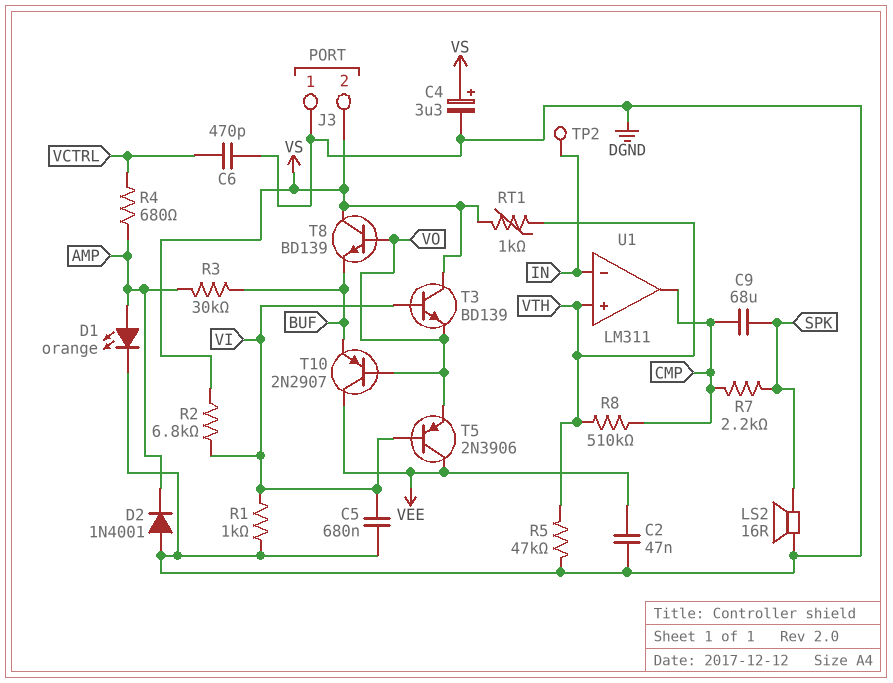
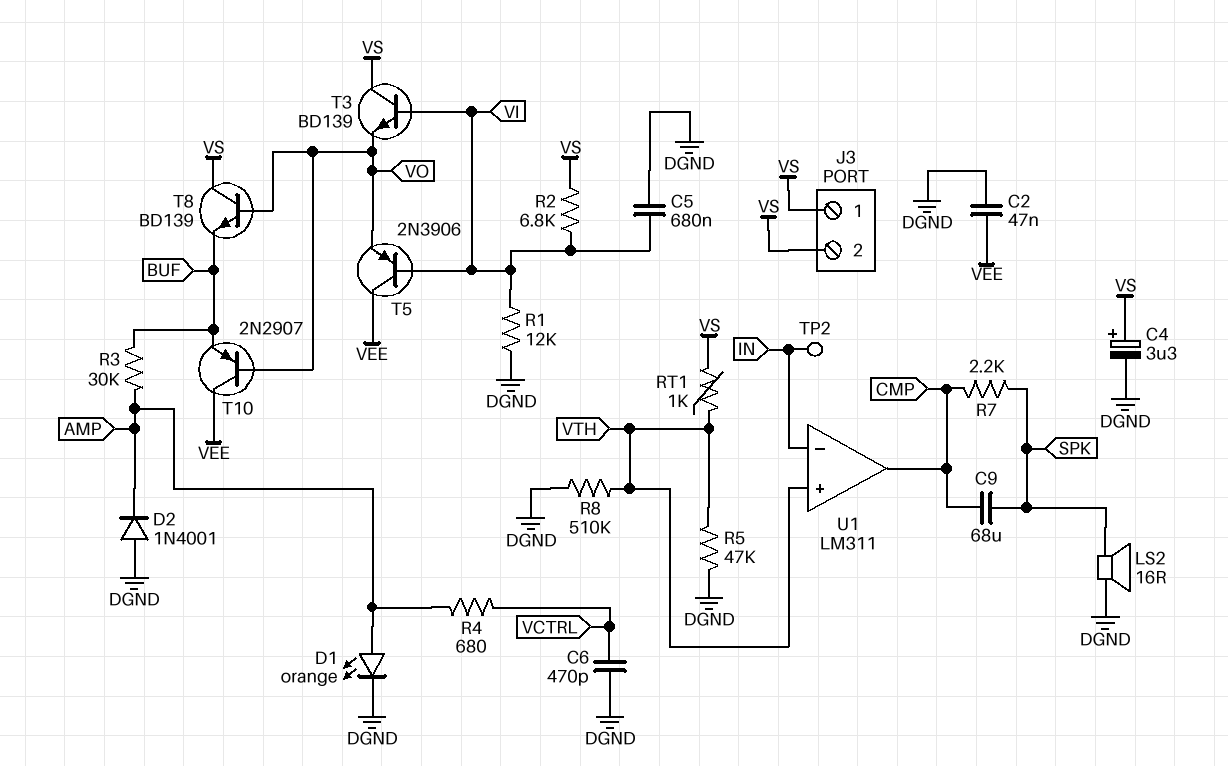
J3 pin 1: DGND -> VS
R1: 1k (DGND, VI) -> 12k (DGND, VI)
R8: 510k (CMP, VTH) -> 510k (DGND, VTH)

